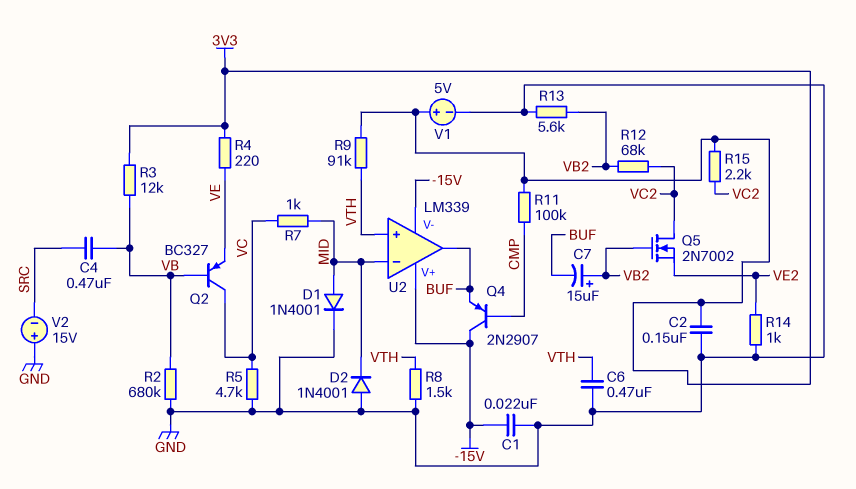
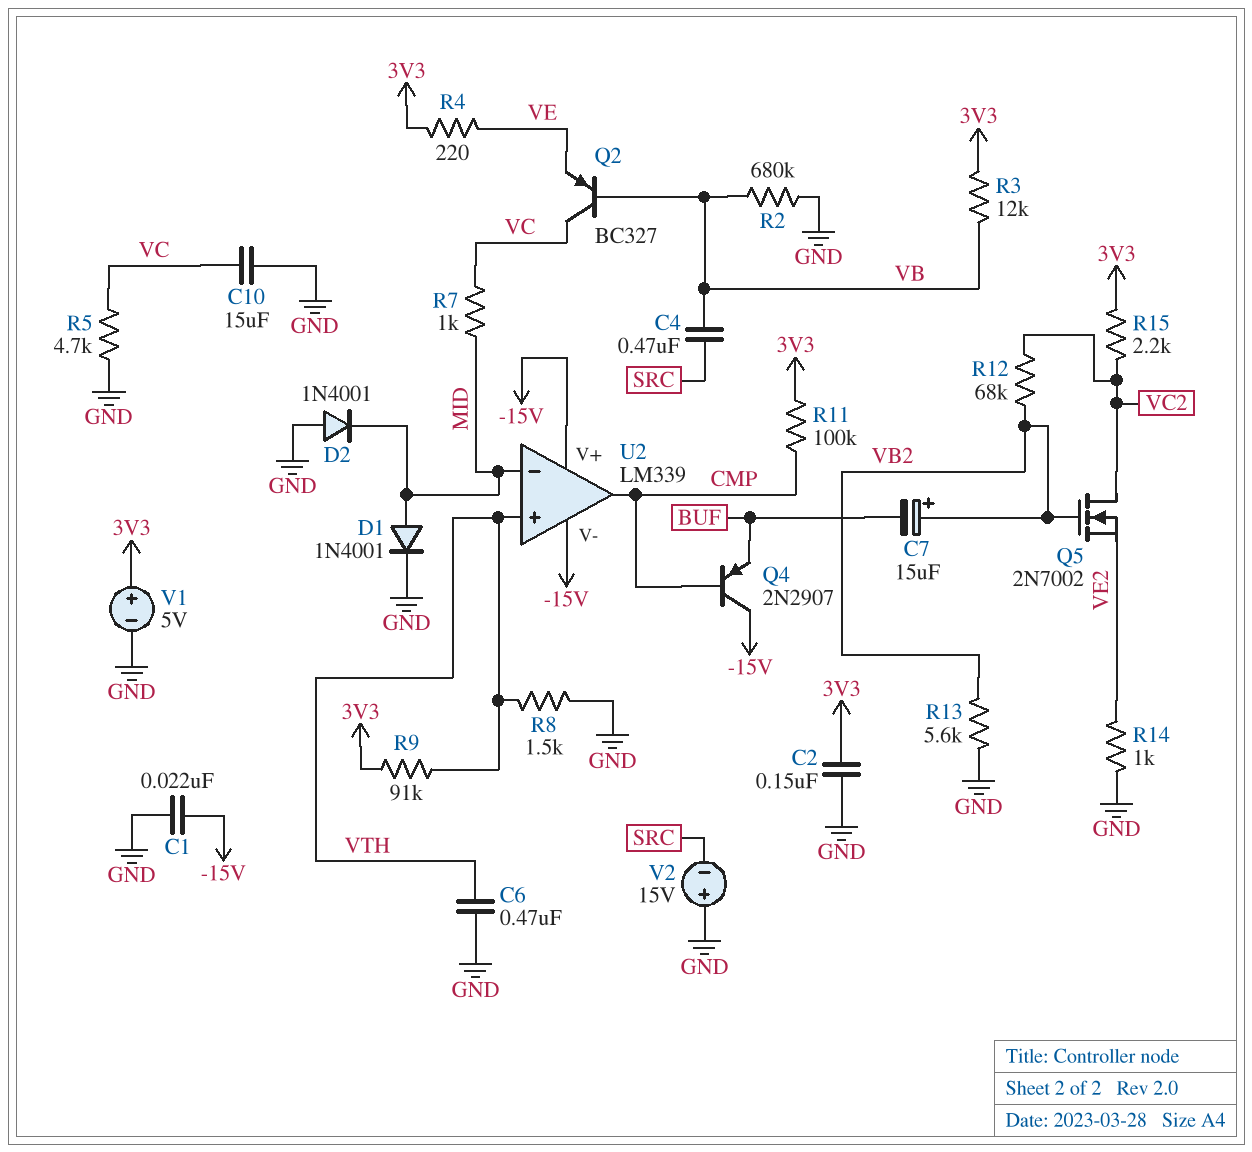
C10: none -> 15uF (GND, VC)
U2 pin out: BUF -> CMP

